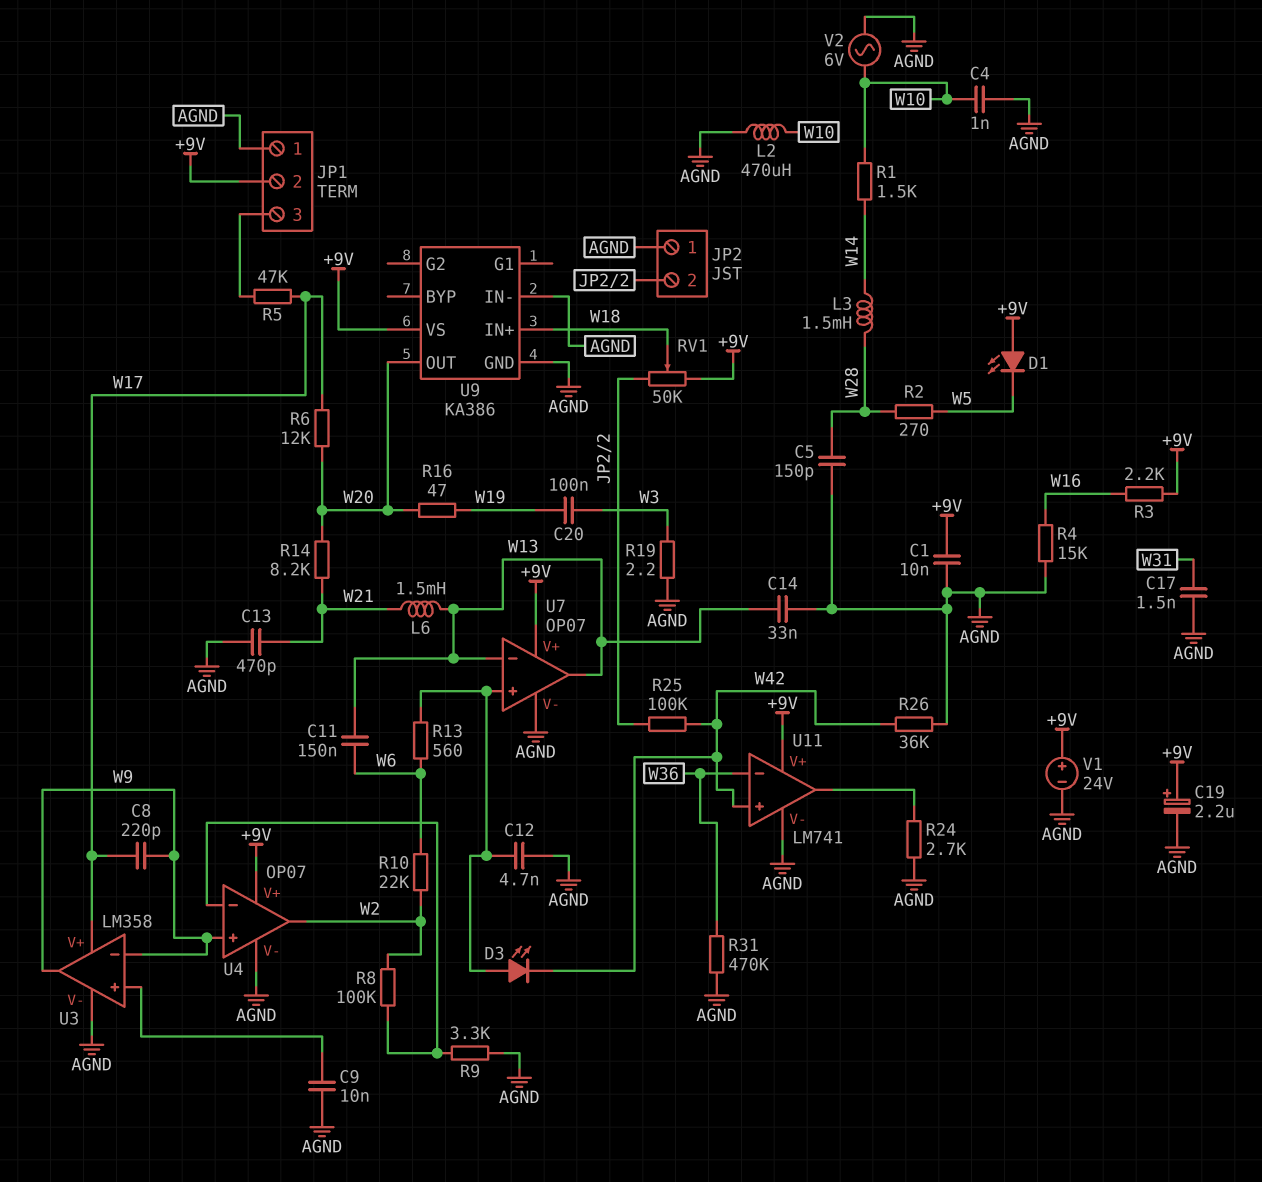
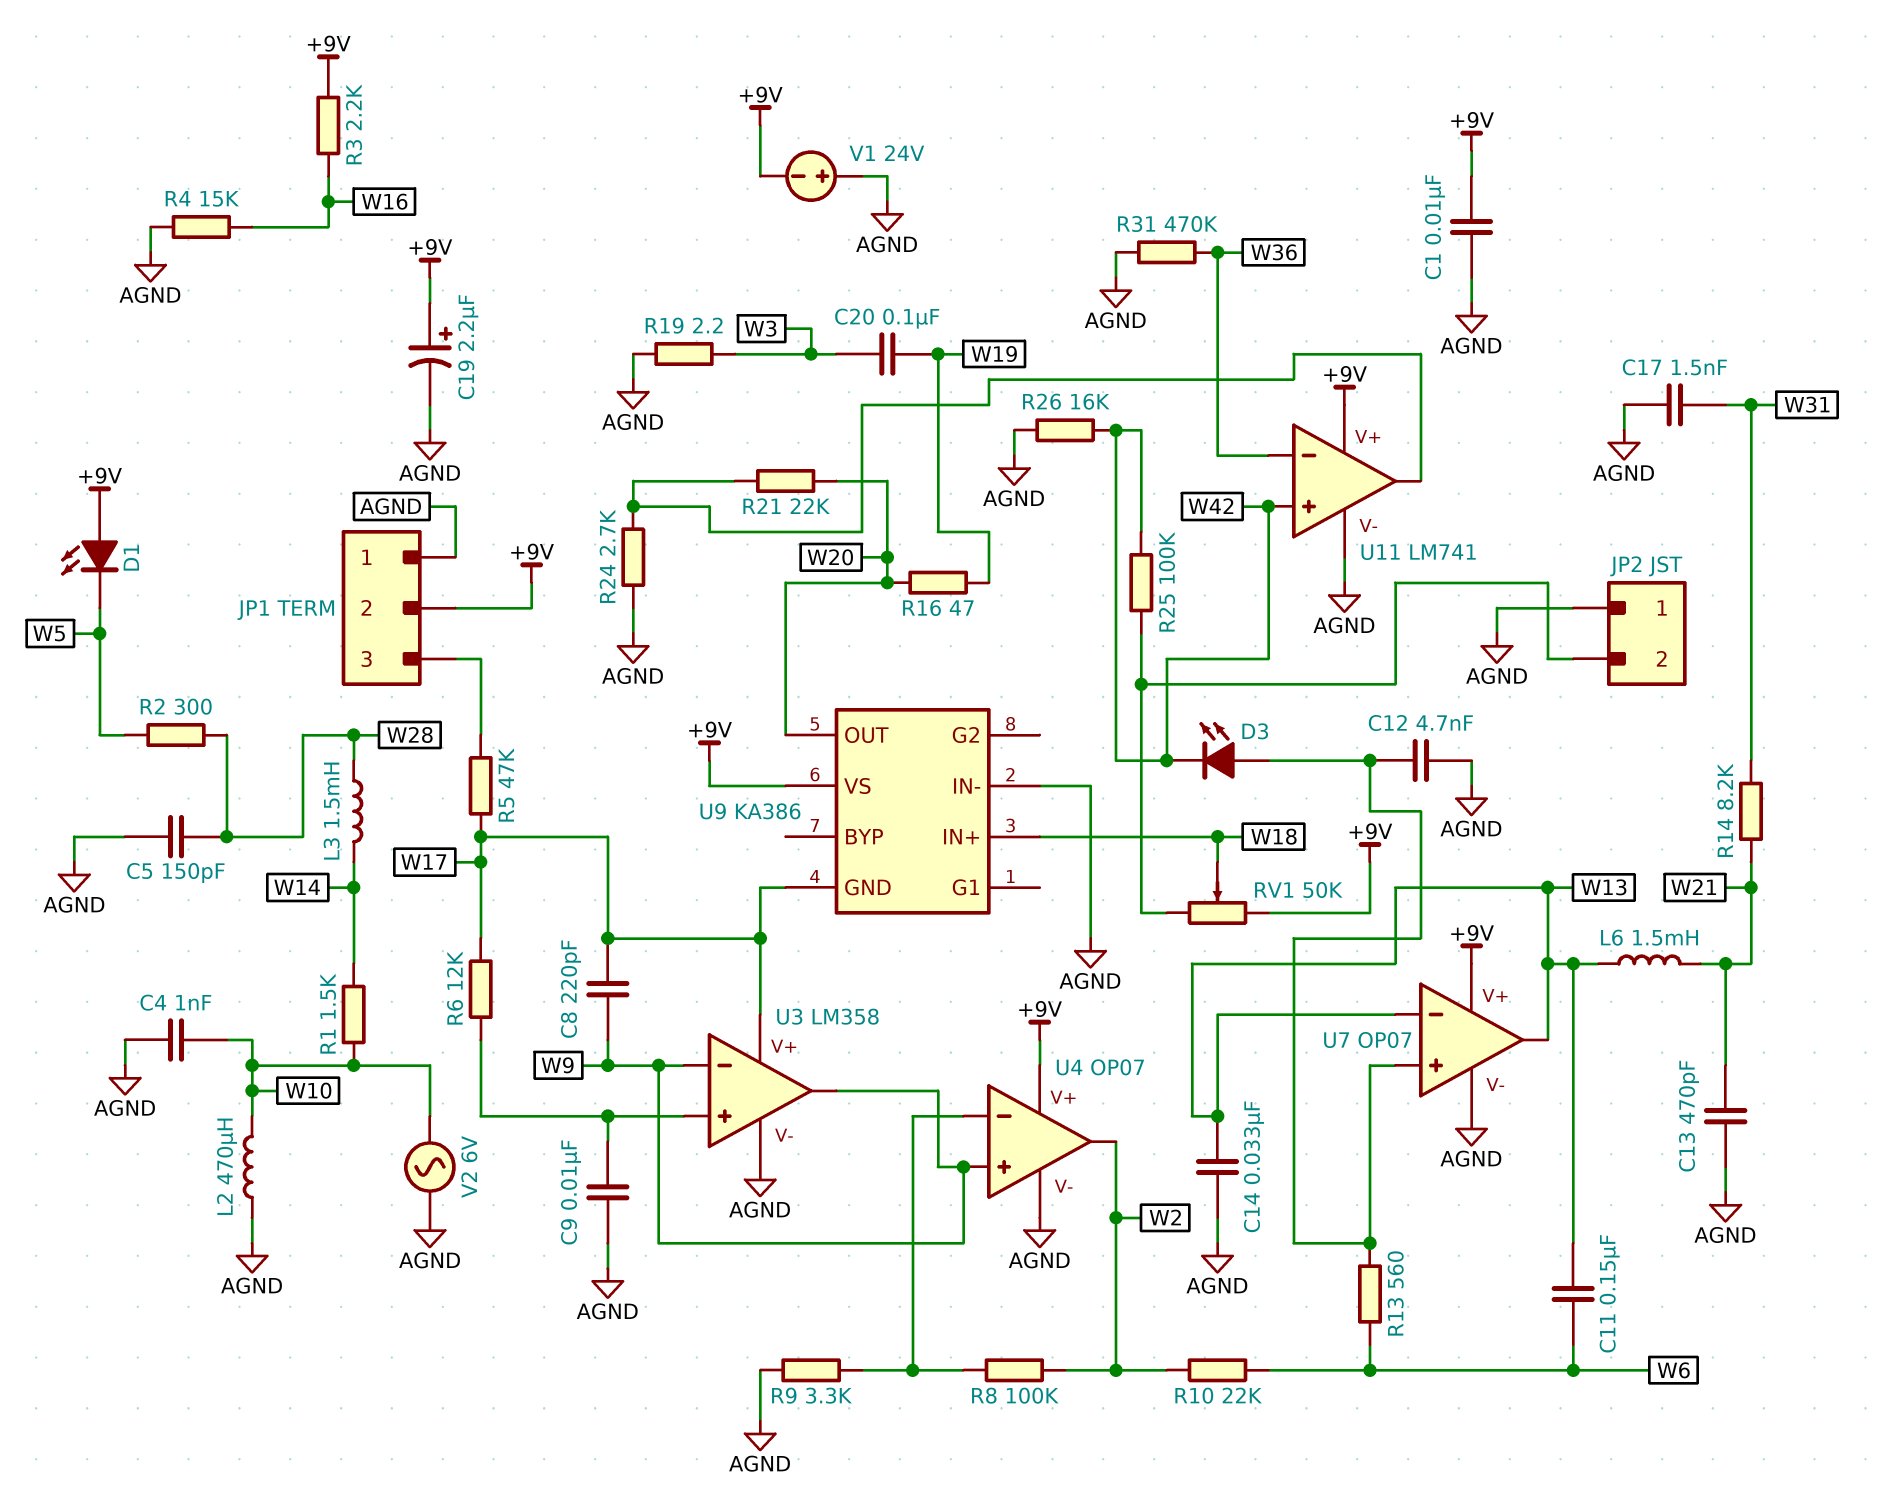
R2: 270 (W5, W28) -> 300 (W5, W28)
R6: 12k (W17, W20) -> 12k (U3/in+, W17)
R14: 8.2k (W20, W21) -> 8.2k (W21, W31)
R21: none -> 22k (U11/out, W20)
R26: 36k (AGND, W42) -> 16k (AGND, W42)
U9 pin GND: AGND -> W17
V1: 24V (plus +9V, minus AGND) -> 24V (plus AGND, minus +9V)

